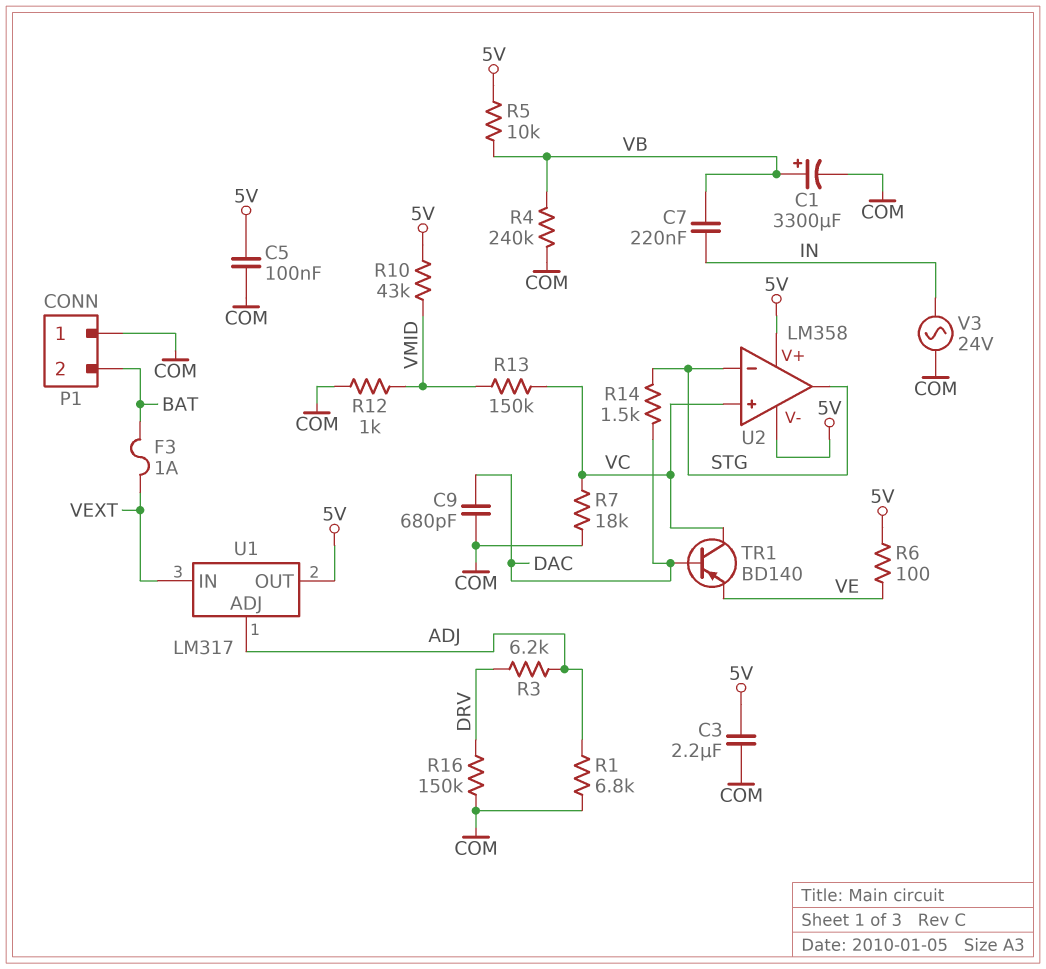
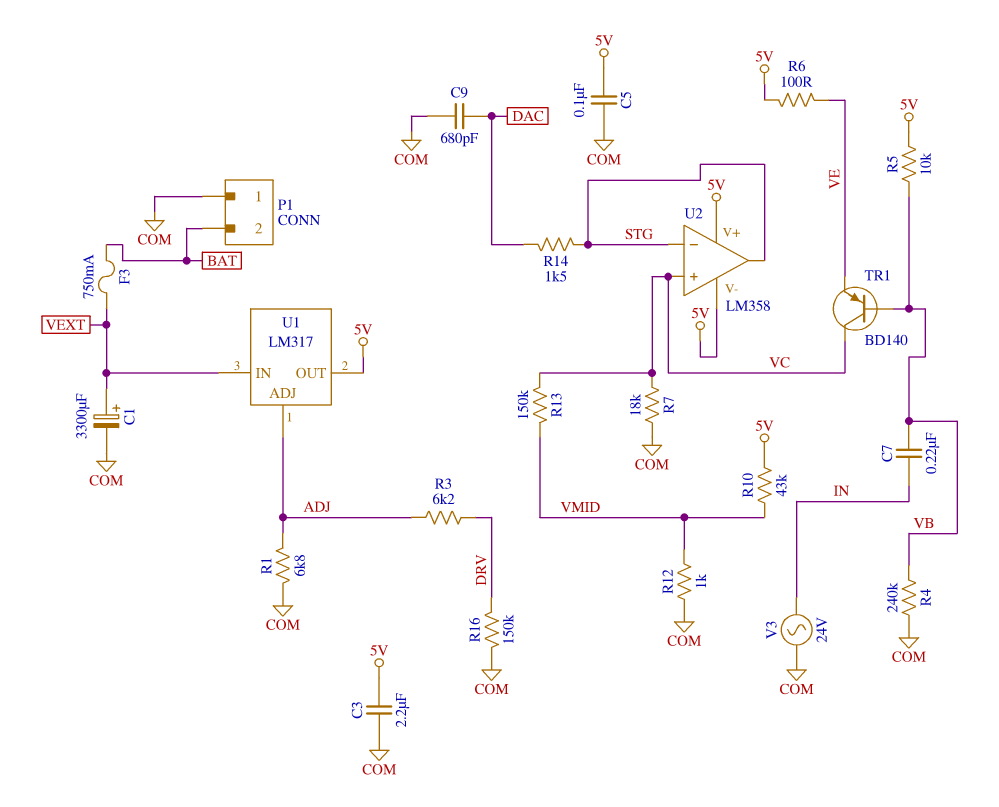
C1: 3300uF (plus VB, minus COM) -> 3300uF (plus VEXT, minus COM)
F3: 1A (BAT, VEXT) -> 750mA (BAT, VEXT)
TR1: PNP BD140 (B DAC, C VC, E VE) -> PNP BD140 (B VB, C VC, E VE)

